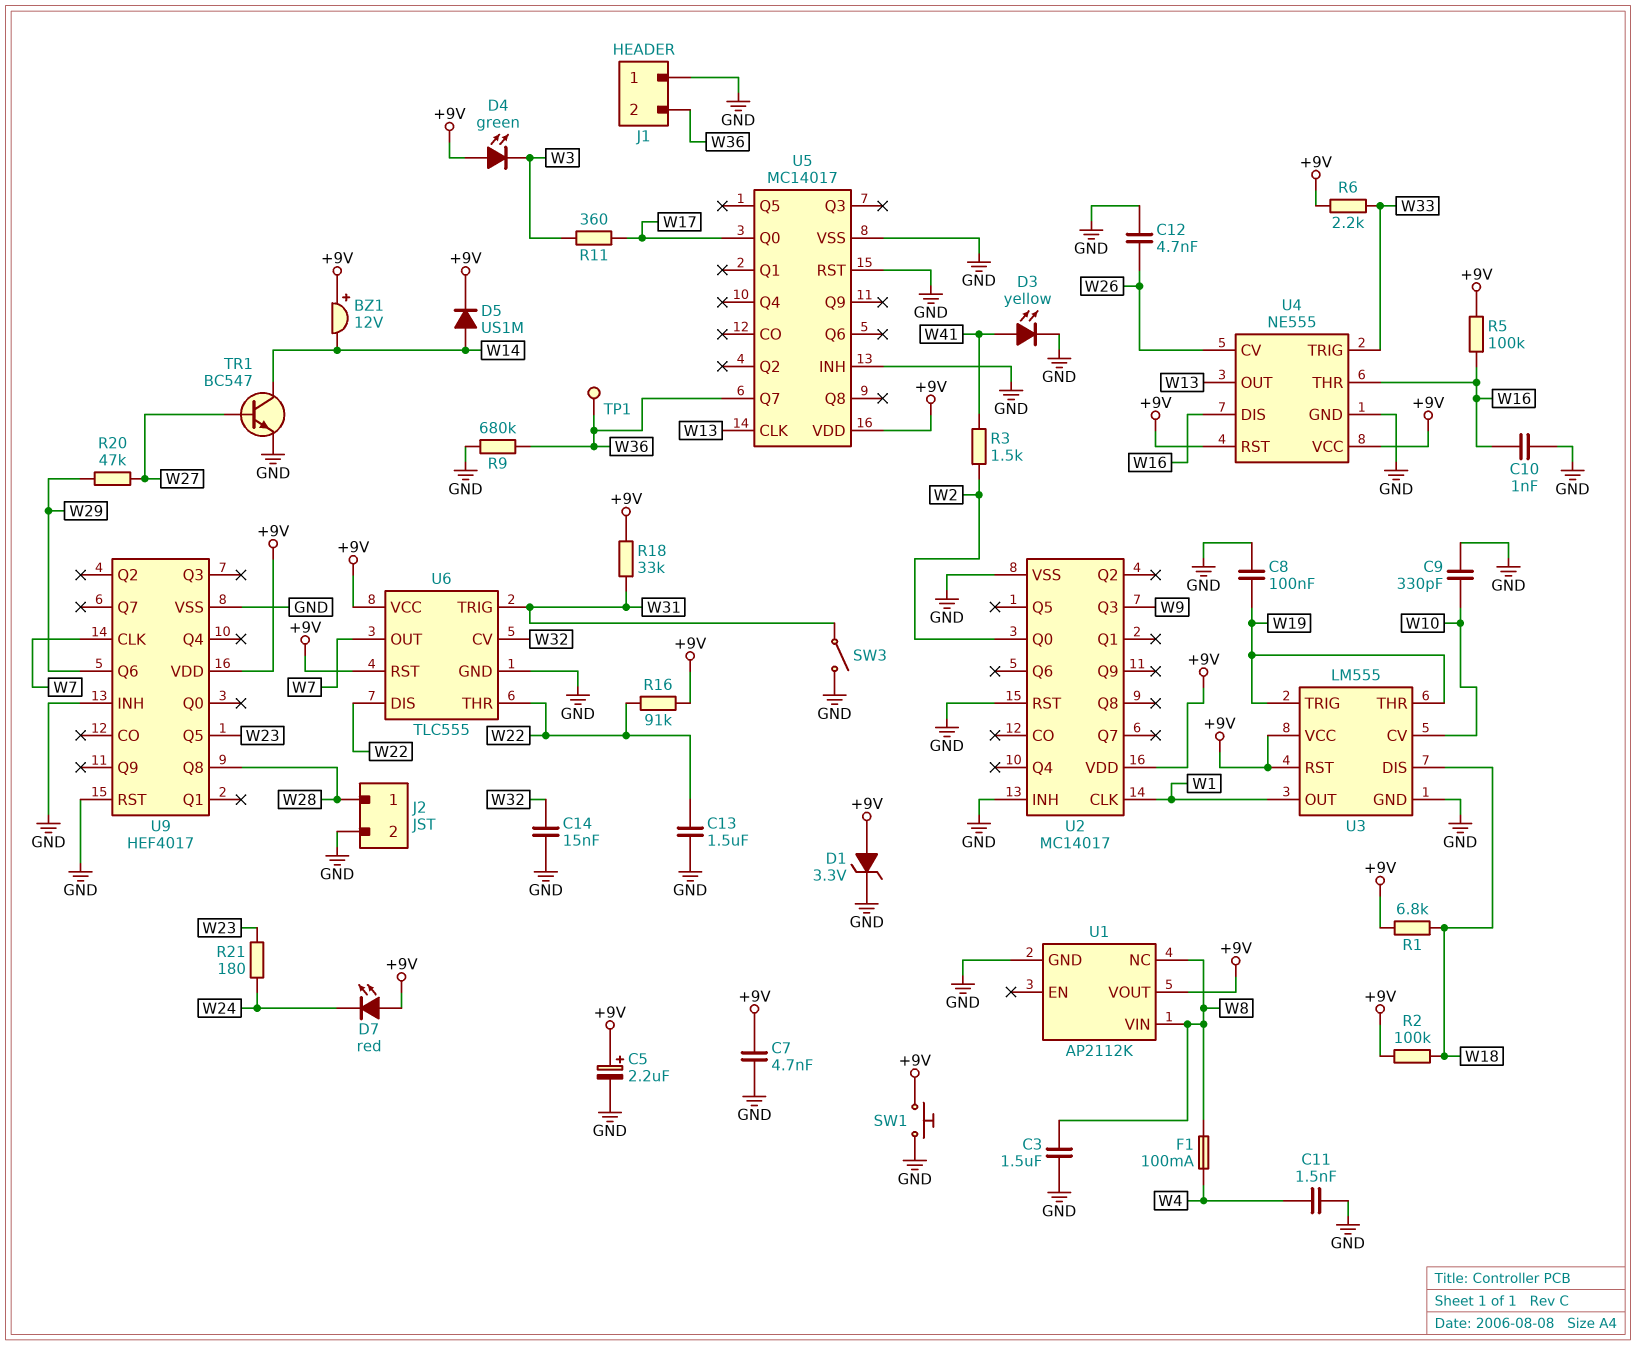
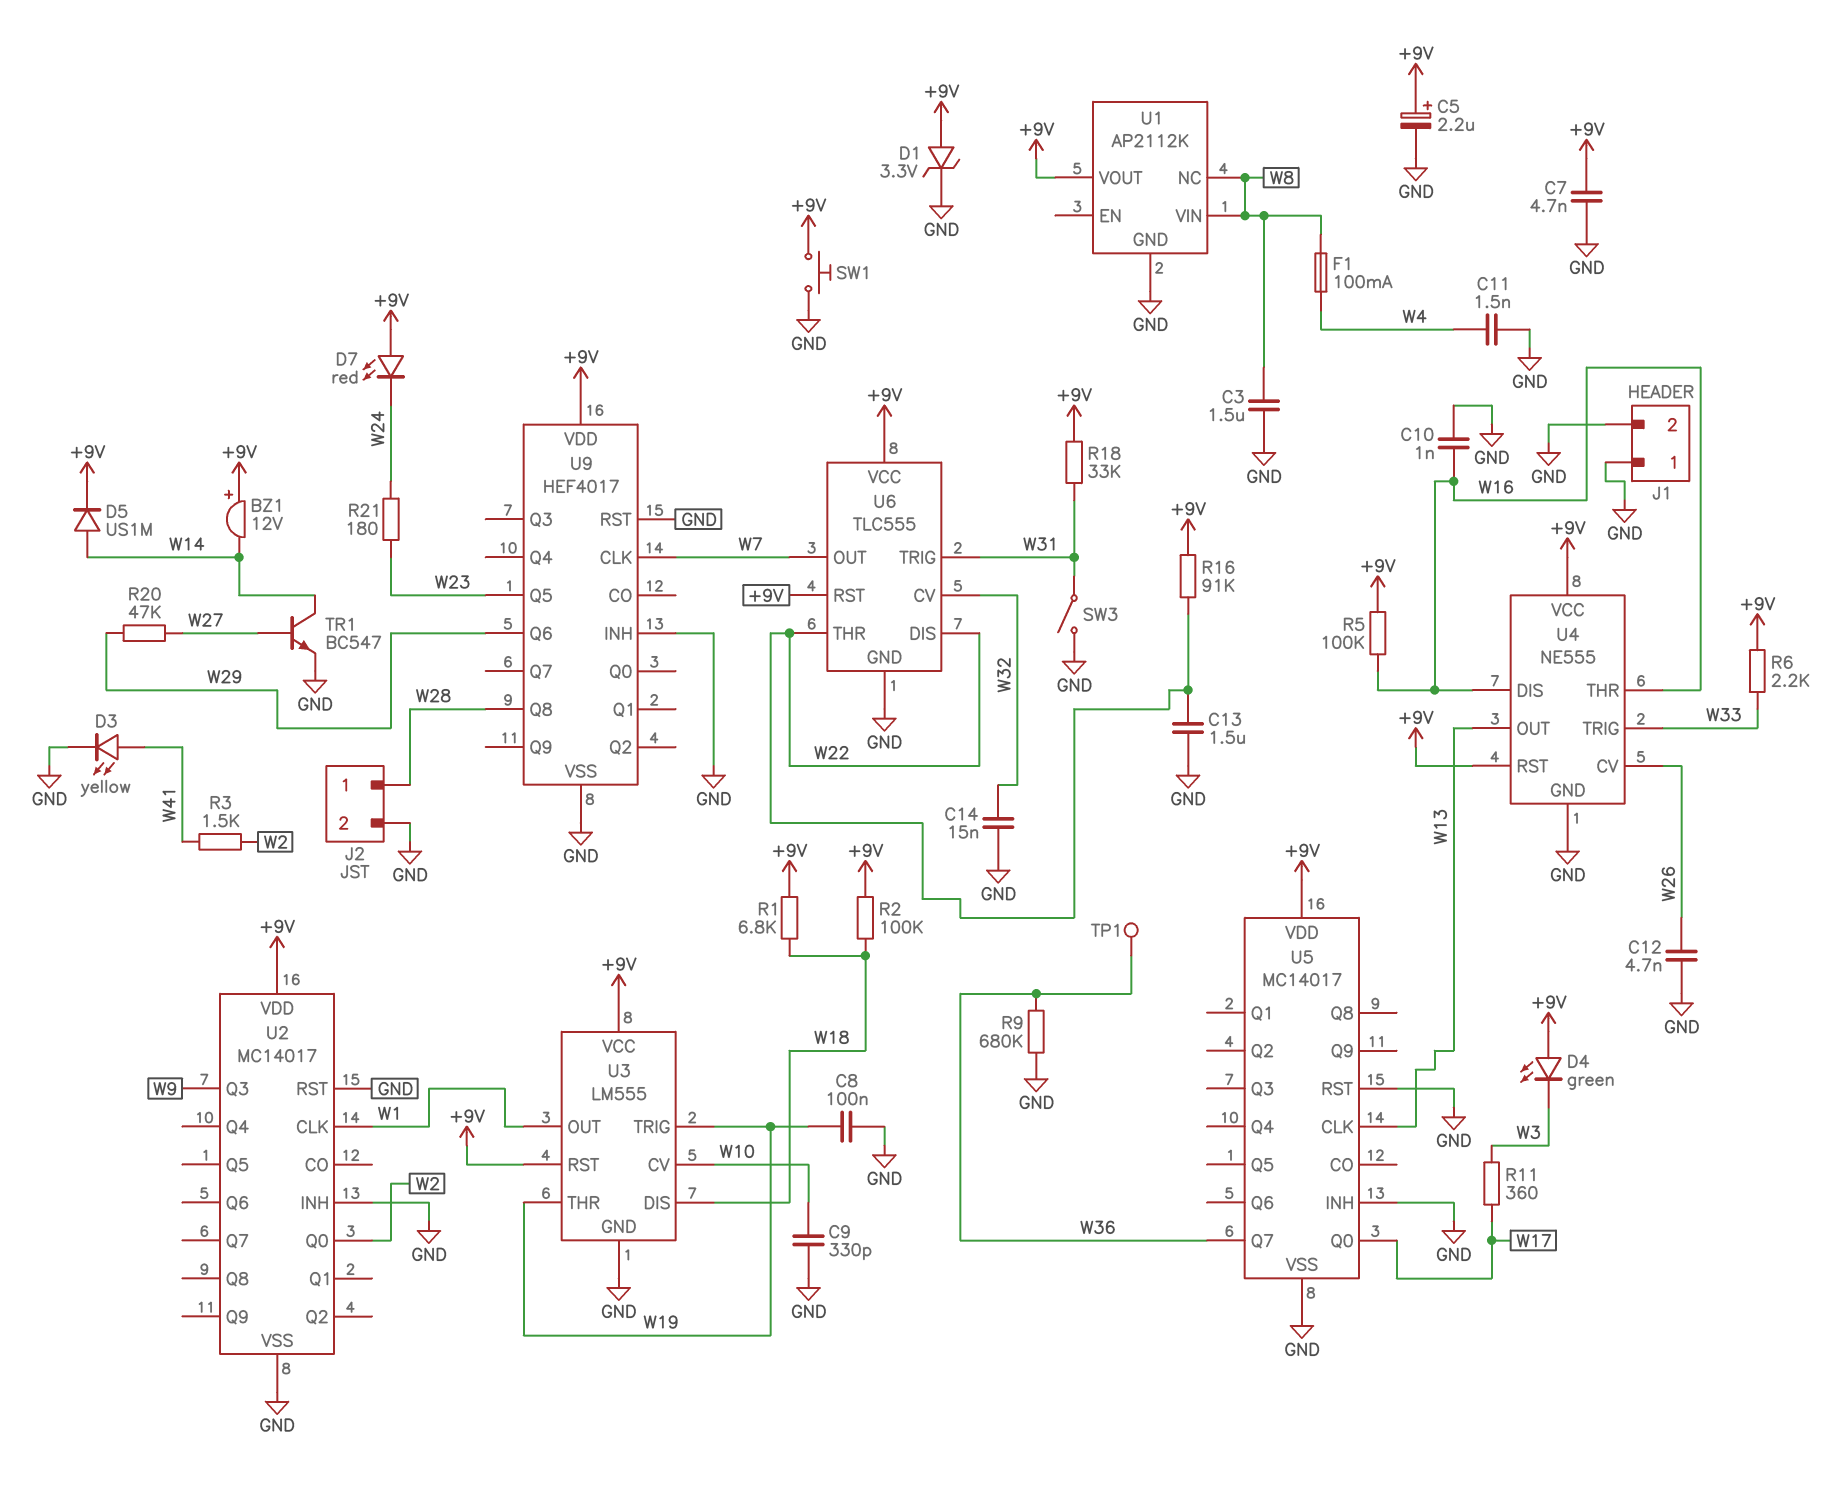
J1 pin 2: W36 -> GND

